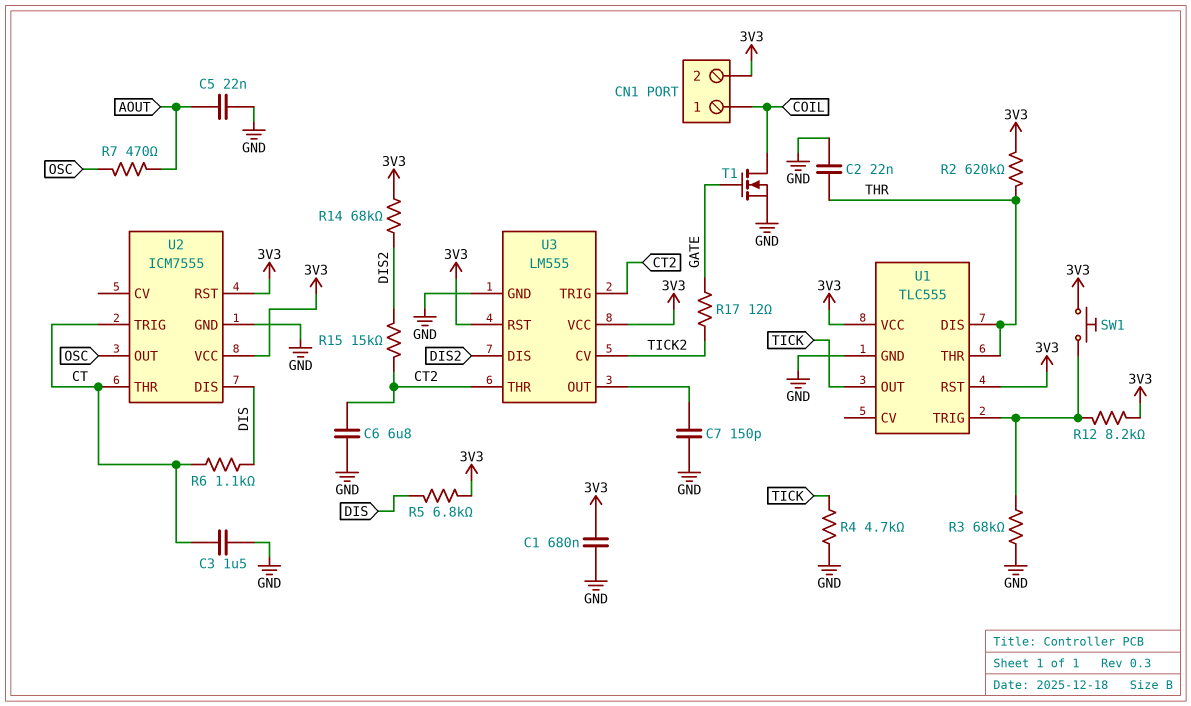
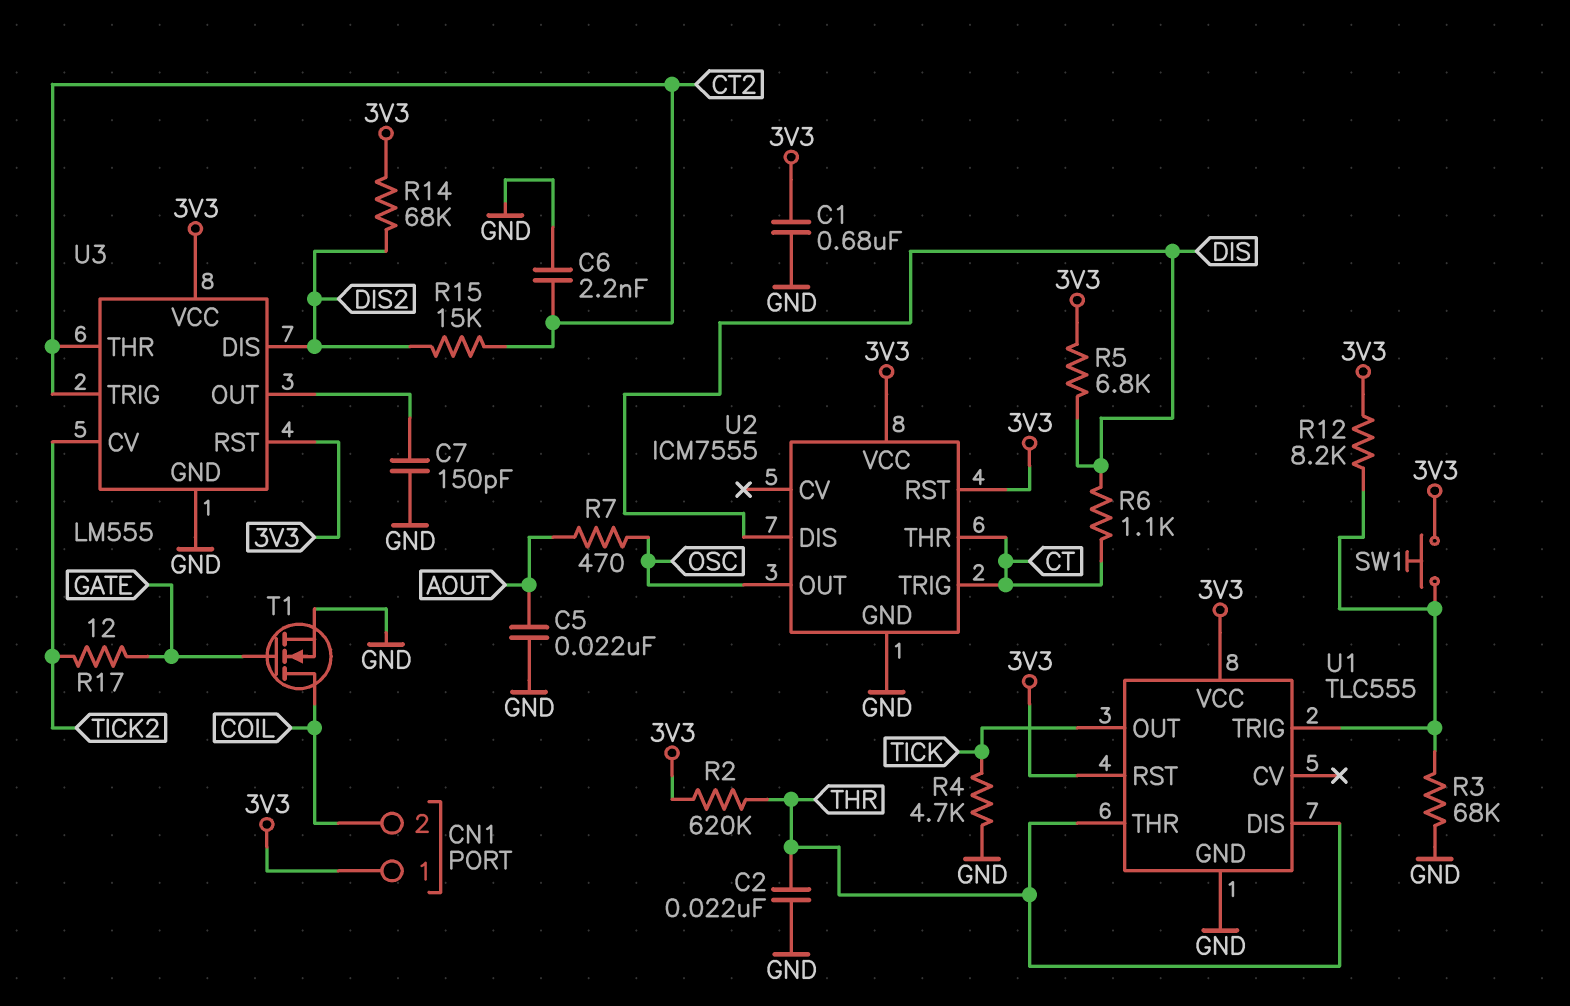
C3: 1.5uF (CT, GND) -> none
C6: 6.8uF (CT2, GND) -> 2.2nF (CT2, GND)
CN1 pin 1: COIL -> 3V3
CN1 pin 2: 3V3 -> COIL

